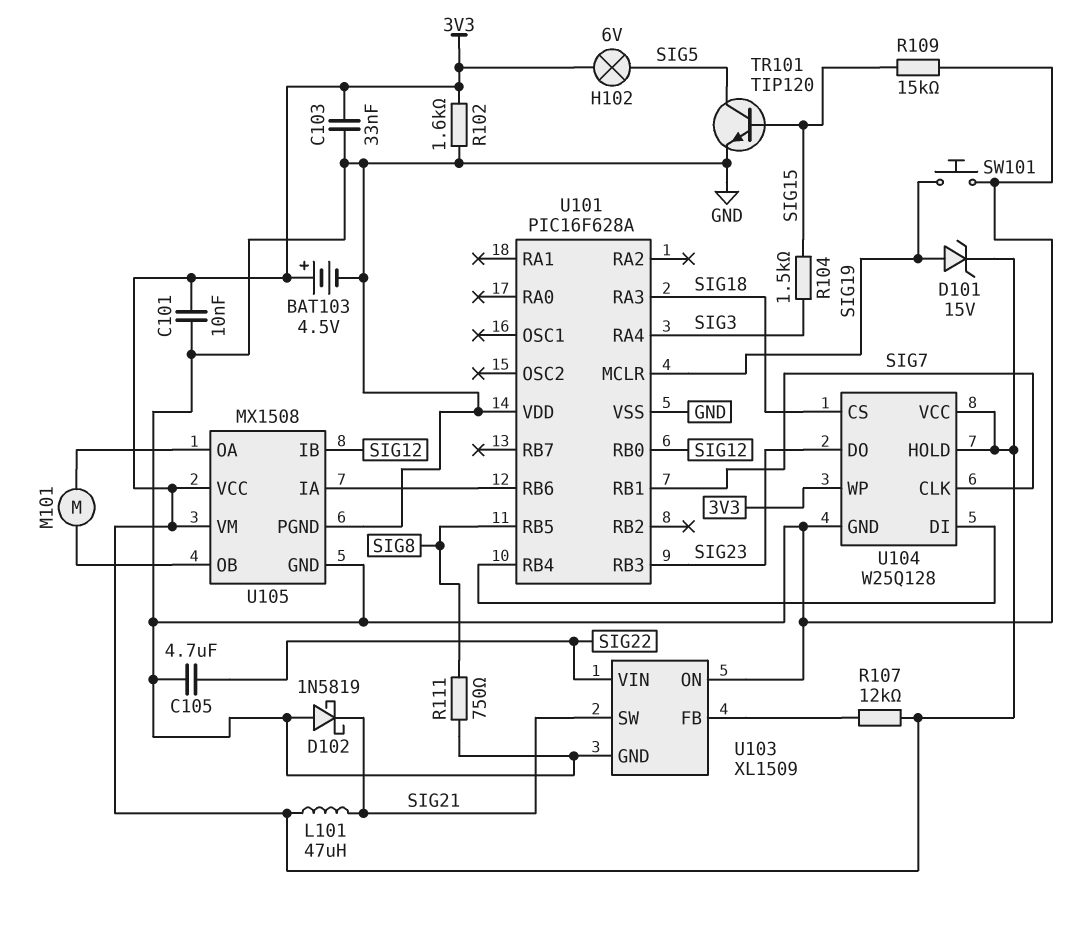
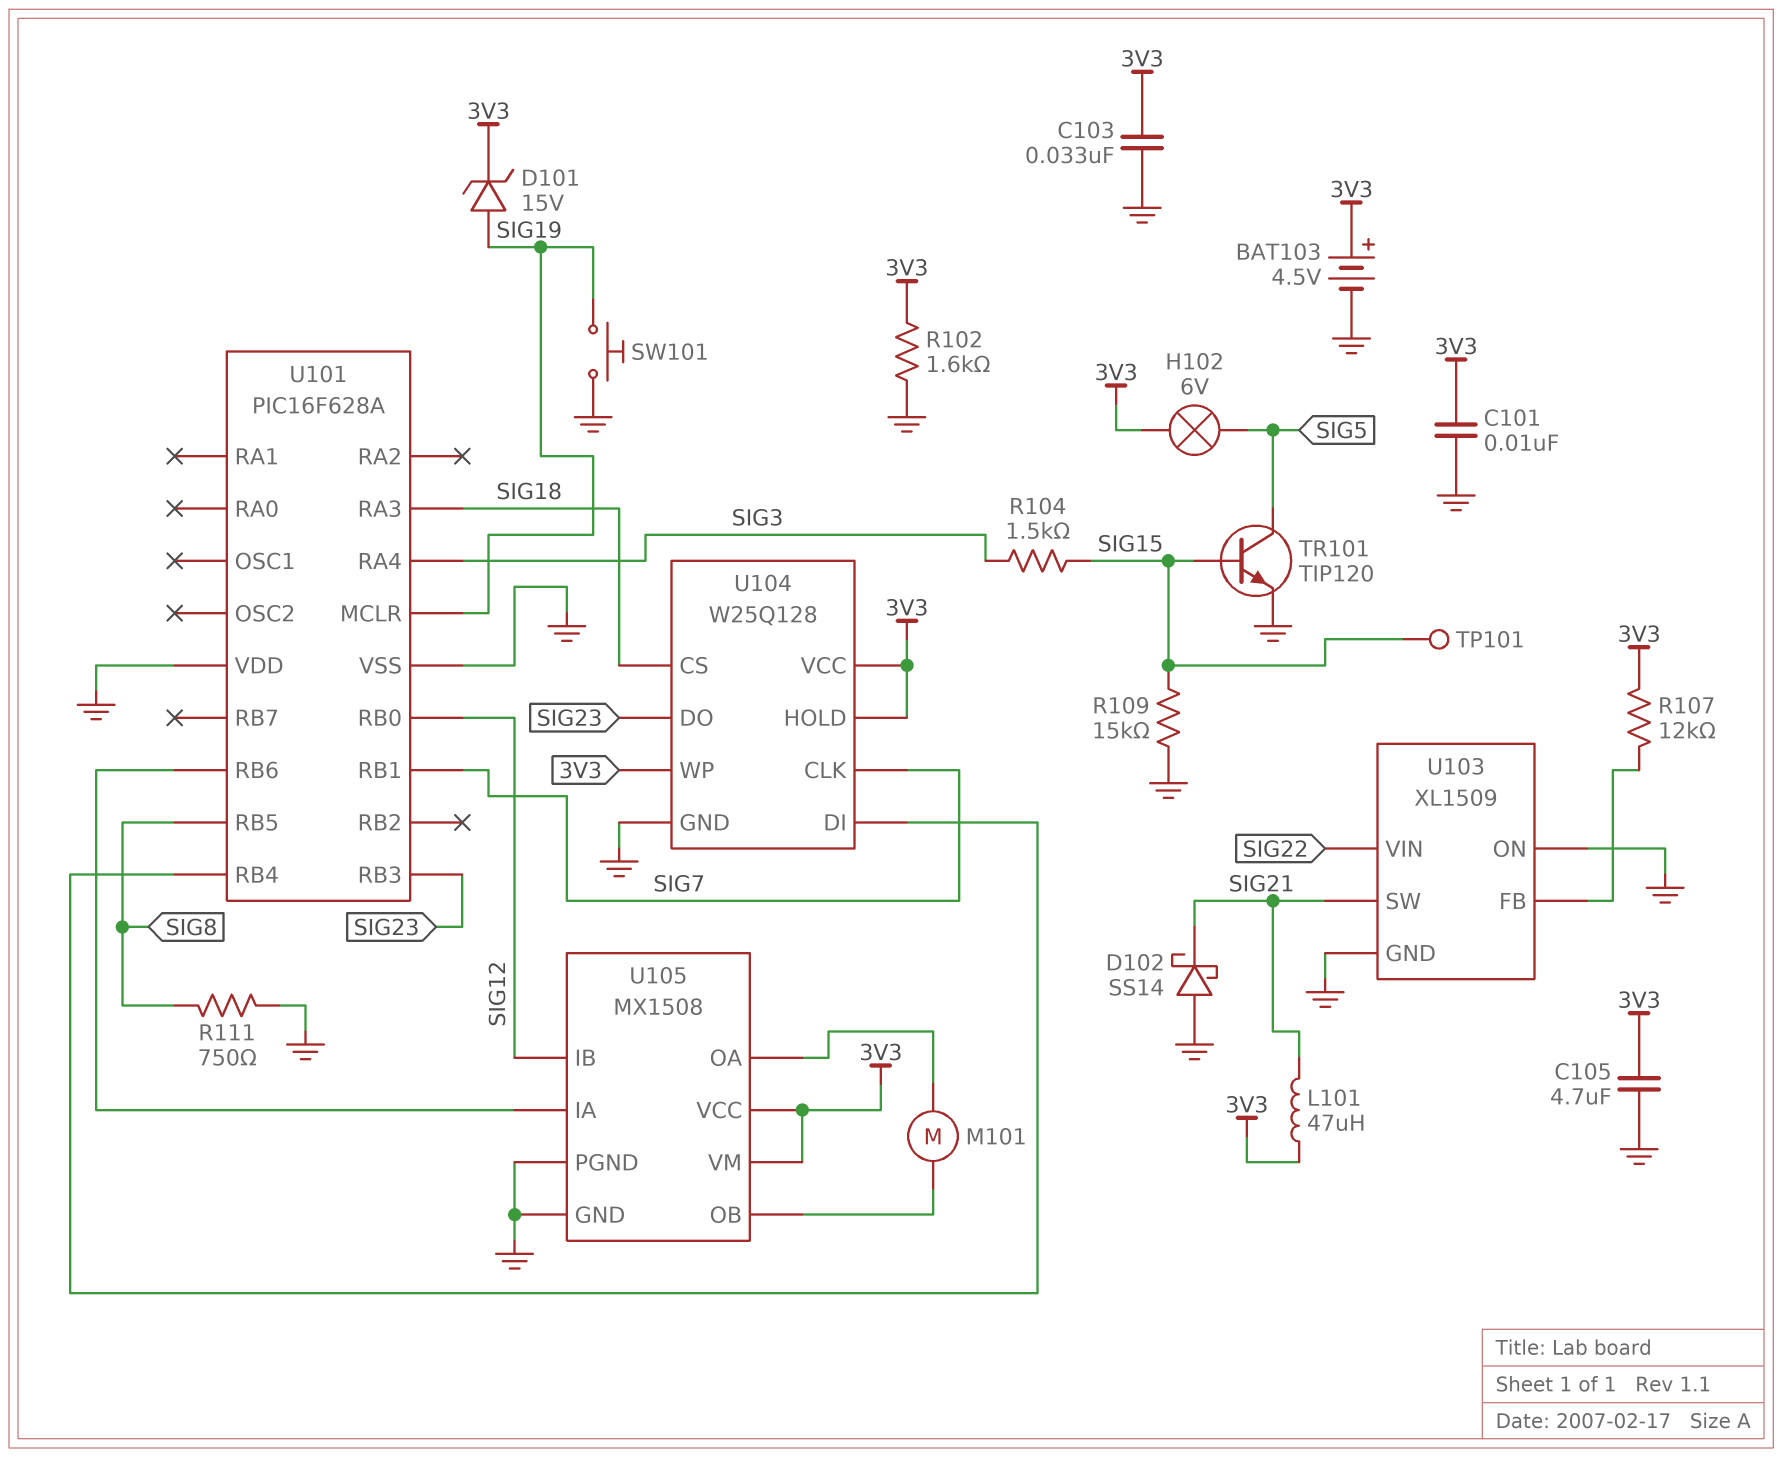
C105: 4.7uF (GND, SIG22) -> 4.7uF (3V3, GND)
D102: schottky 1N5819 (A GND, K SIG21) -> schottky SS14 (A GND, K SIG21)
TP101: none -> test point (SIG15)

